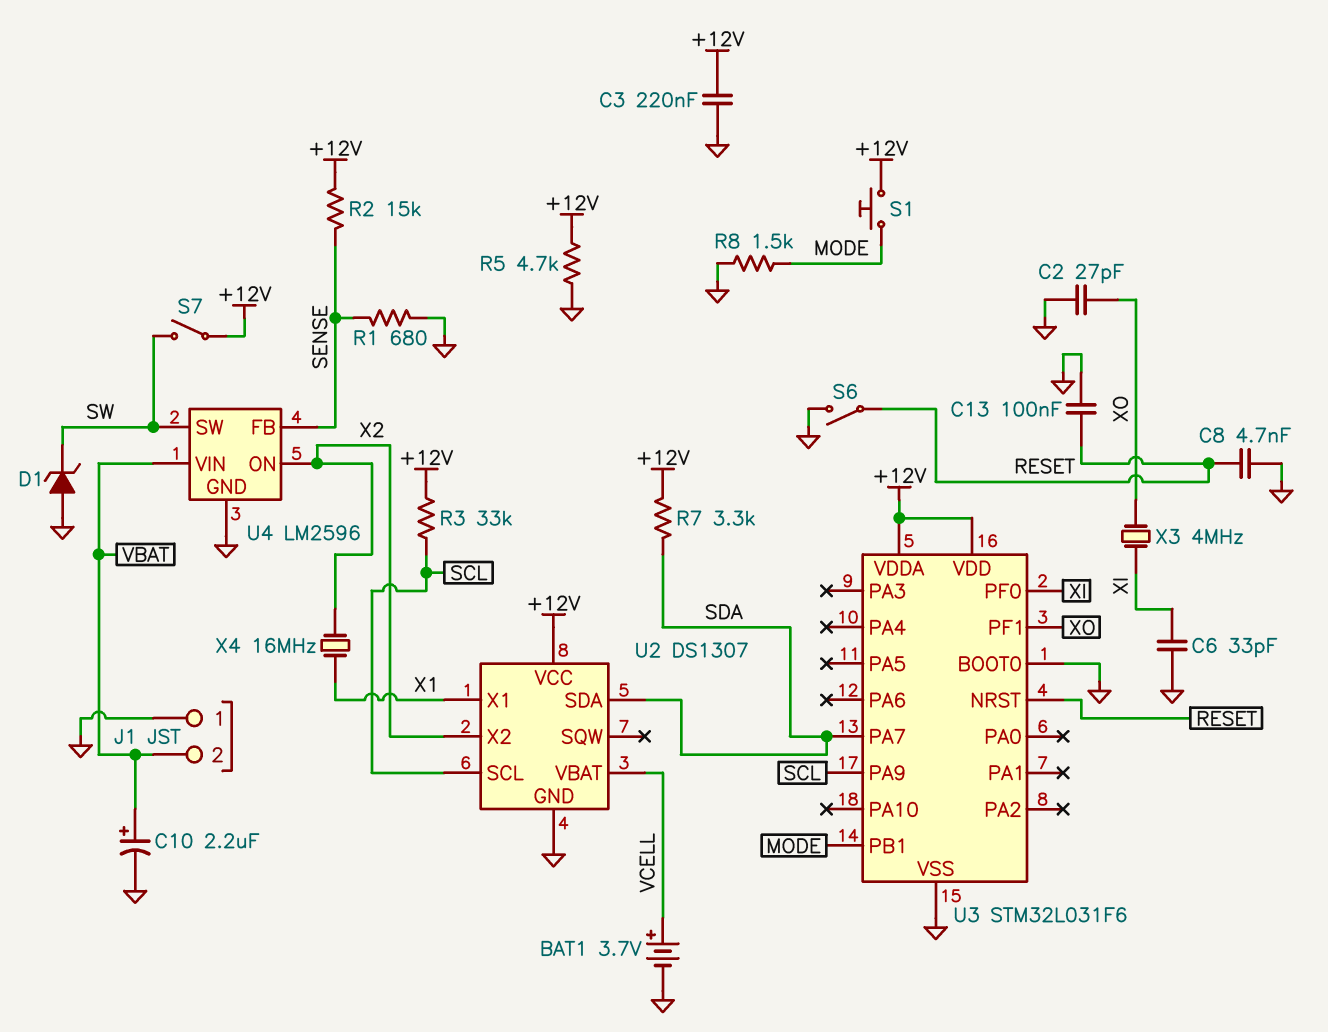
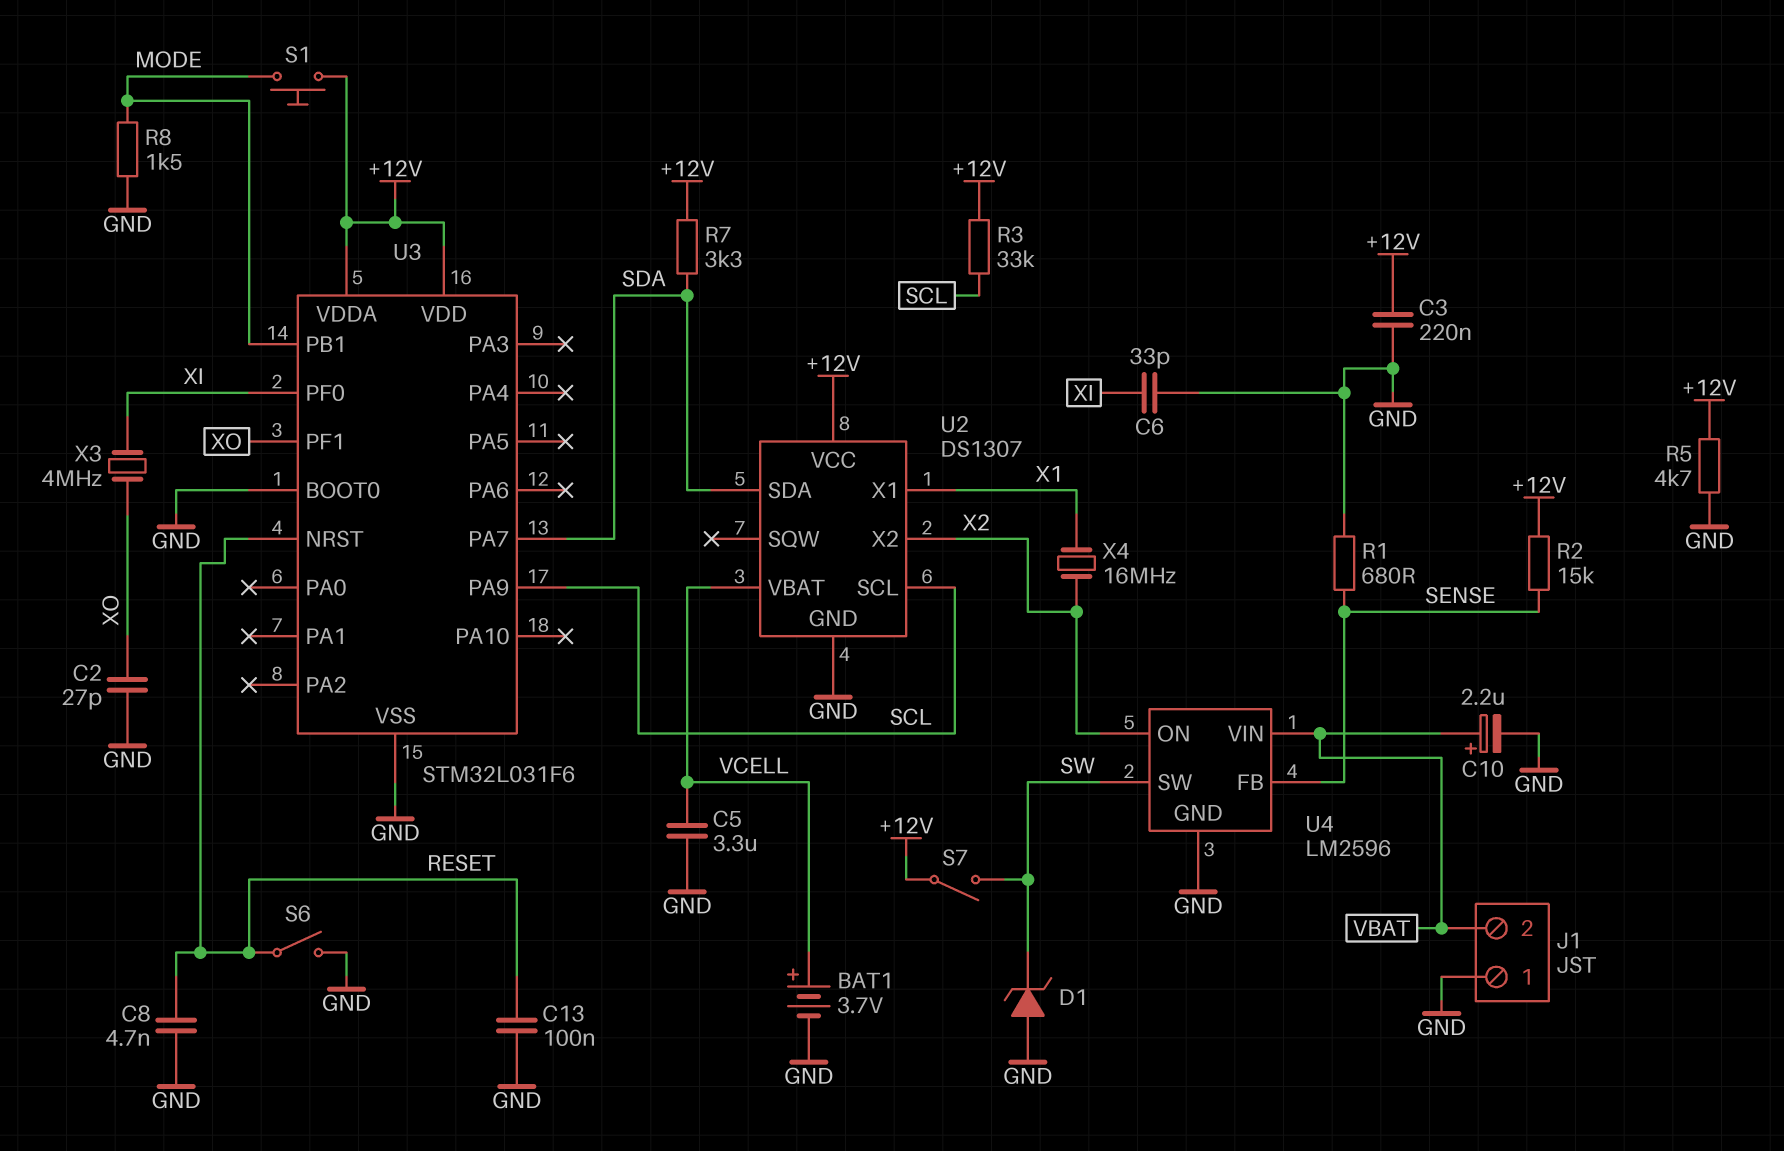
C5: none -> 3.3uF (GND, VCELL)

